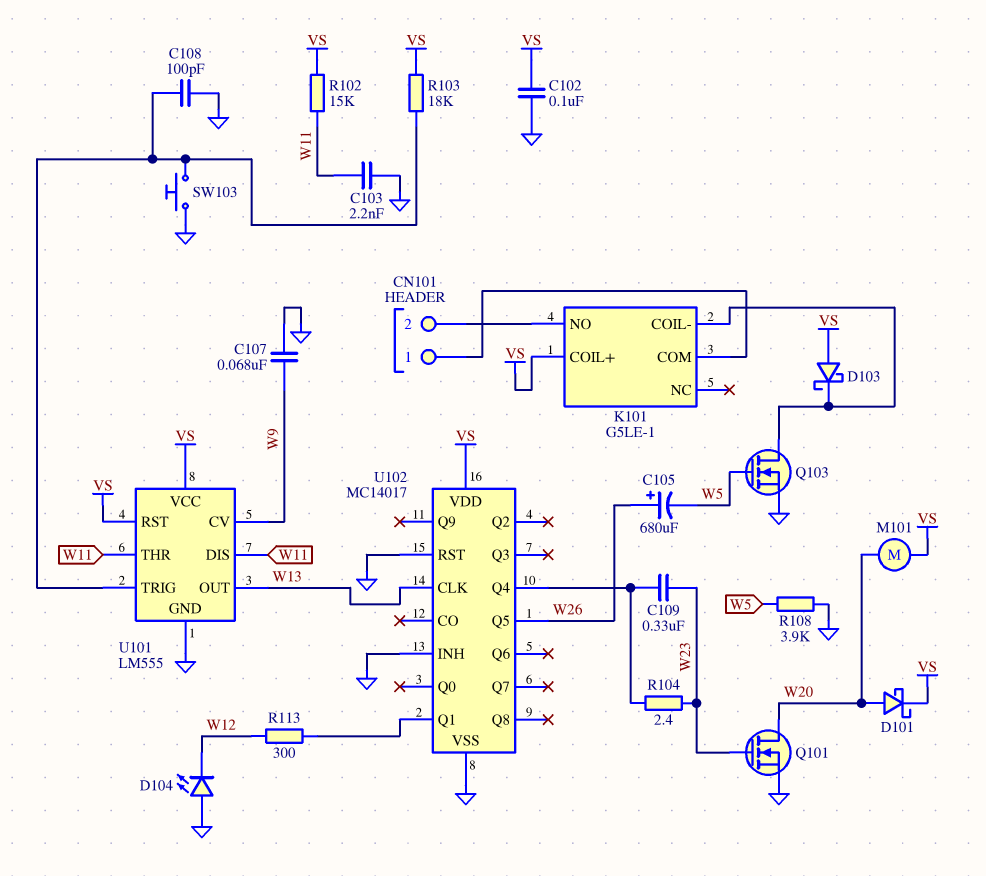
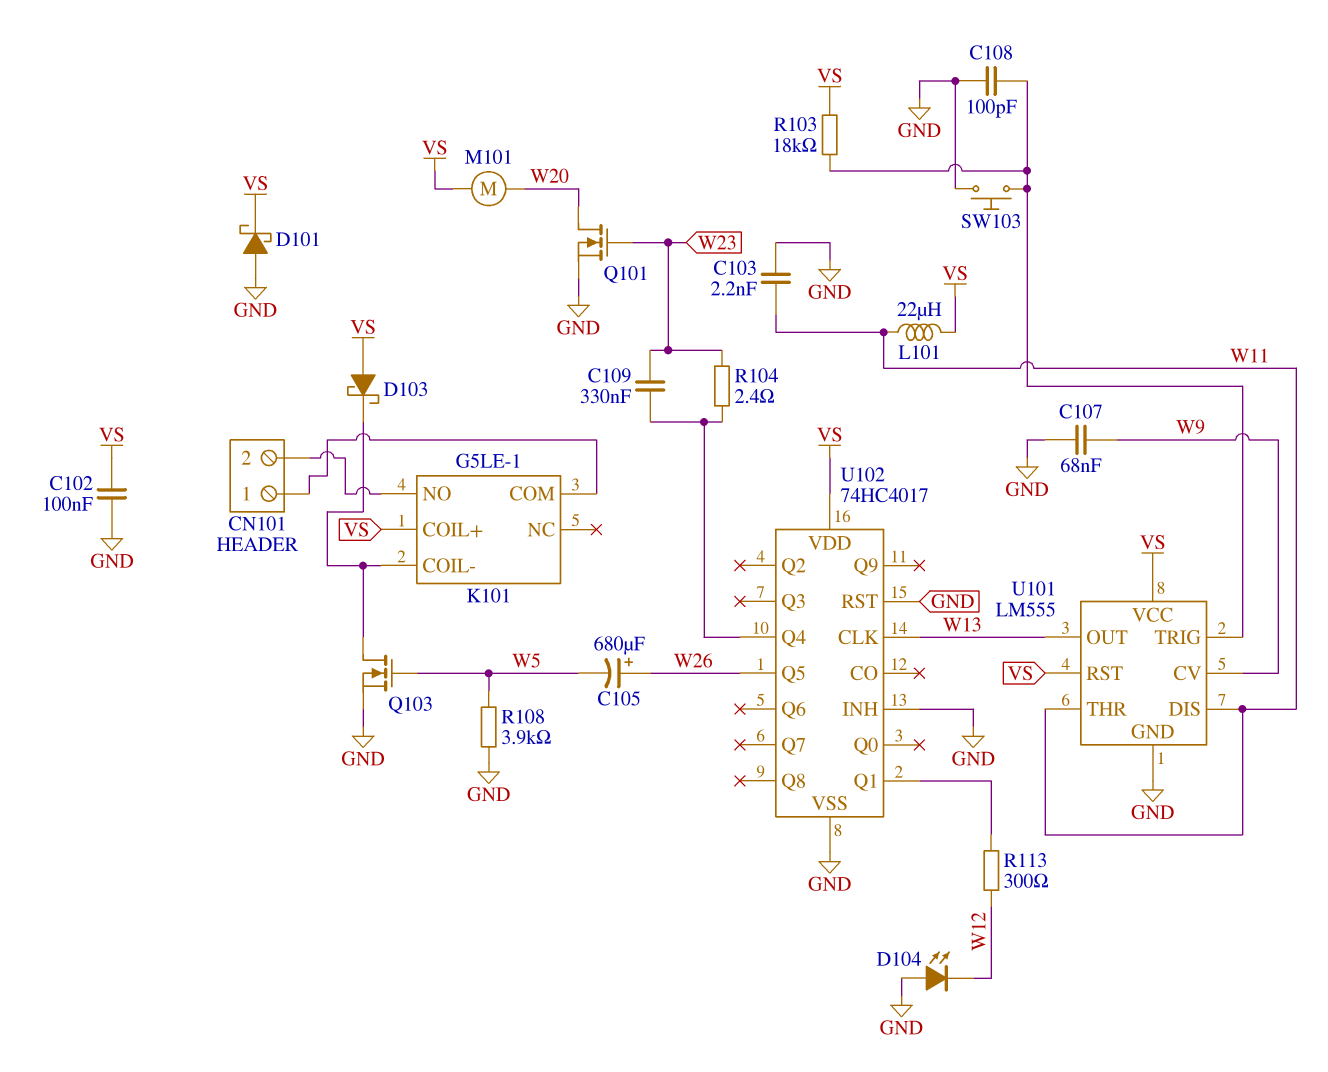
D101: schottky (A W20, K VS) -> schottky (A GND, K VS)
L101: none -> 22uH (VS, W11)
R102: 15k (VS, W11) -> none
U102: MC14017 -> 74HC4017

